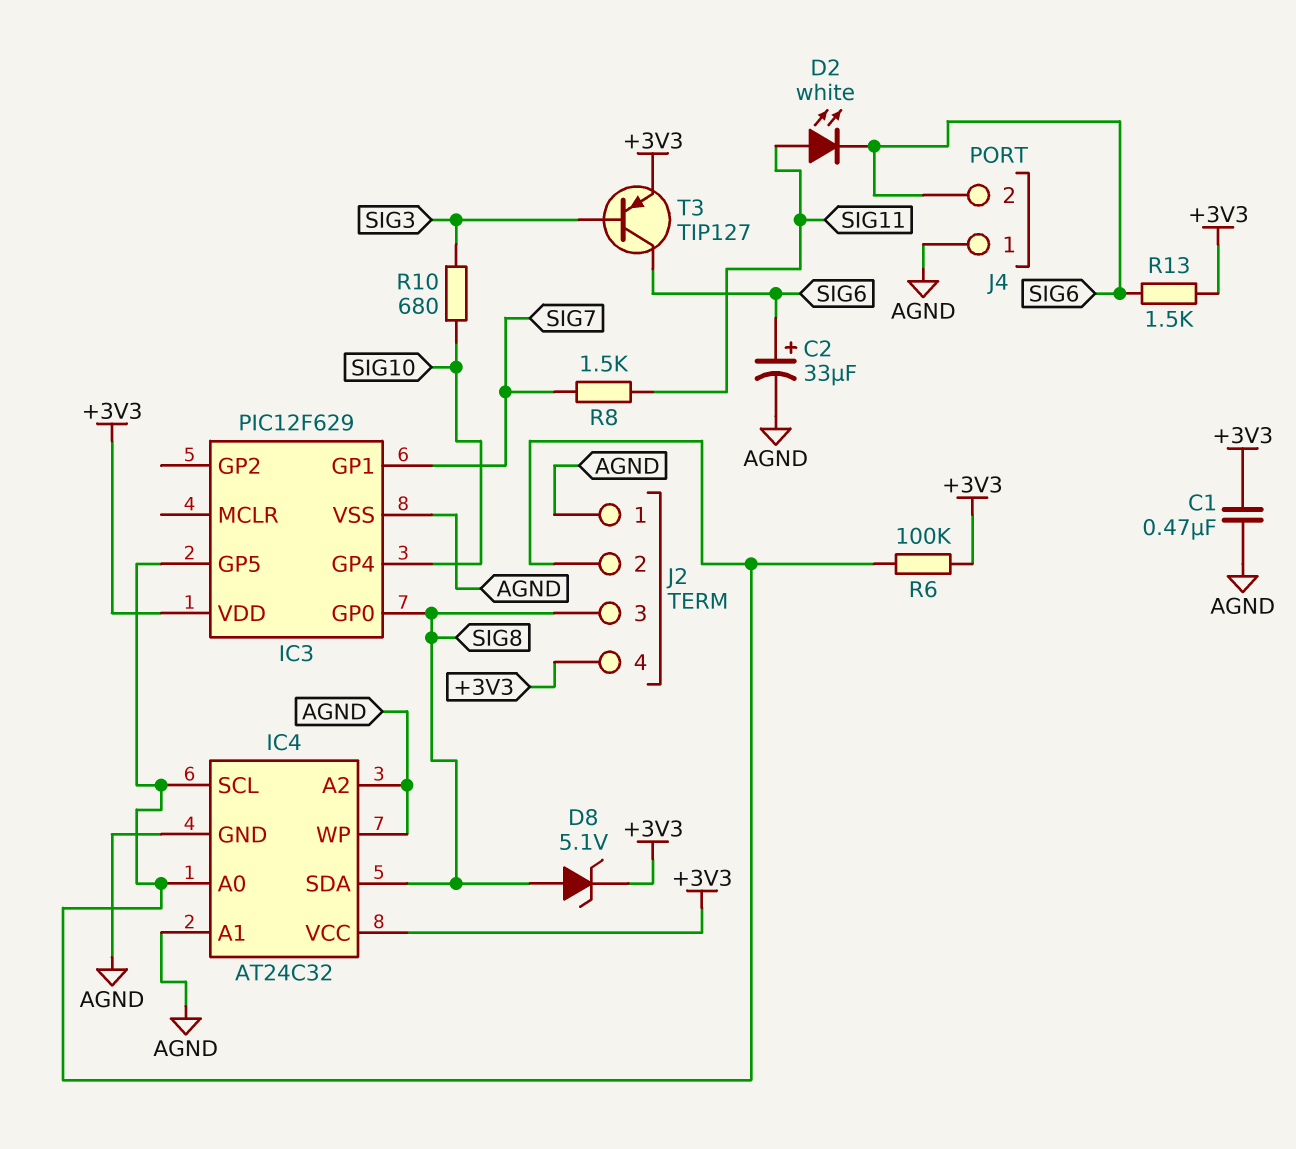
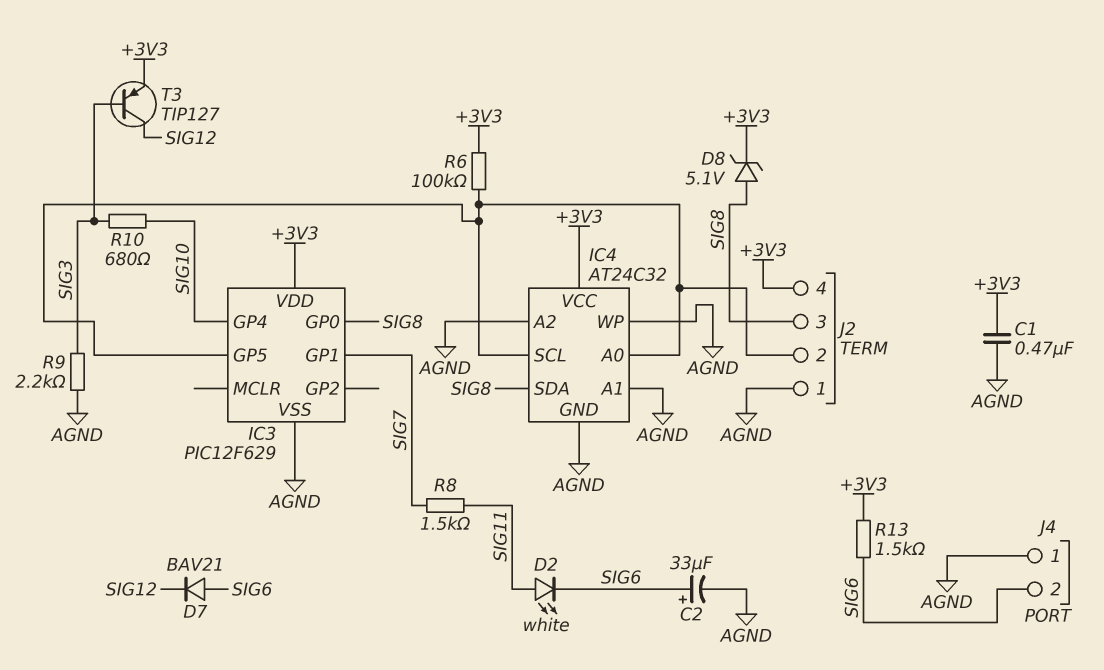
D7: none -> diode BAV21 (A SIG6, K SIG12)
R9: none -> 2.2k (AGND, SIG3)
T3: PNP TIP127 (B SIG3, C SIG6, E +3V3) -> PNP TIP127 (B SIG3, C SIG12, E +3V3)

